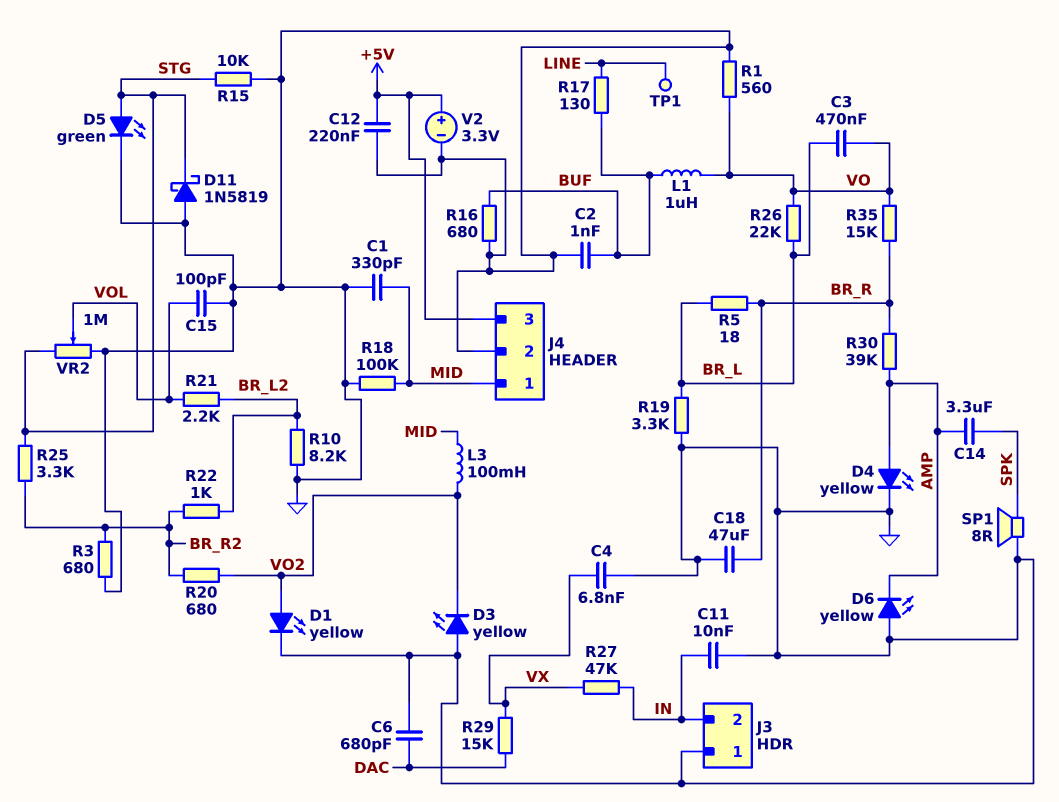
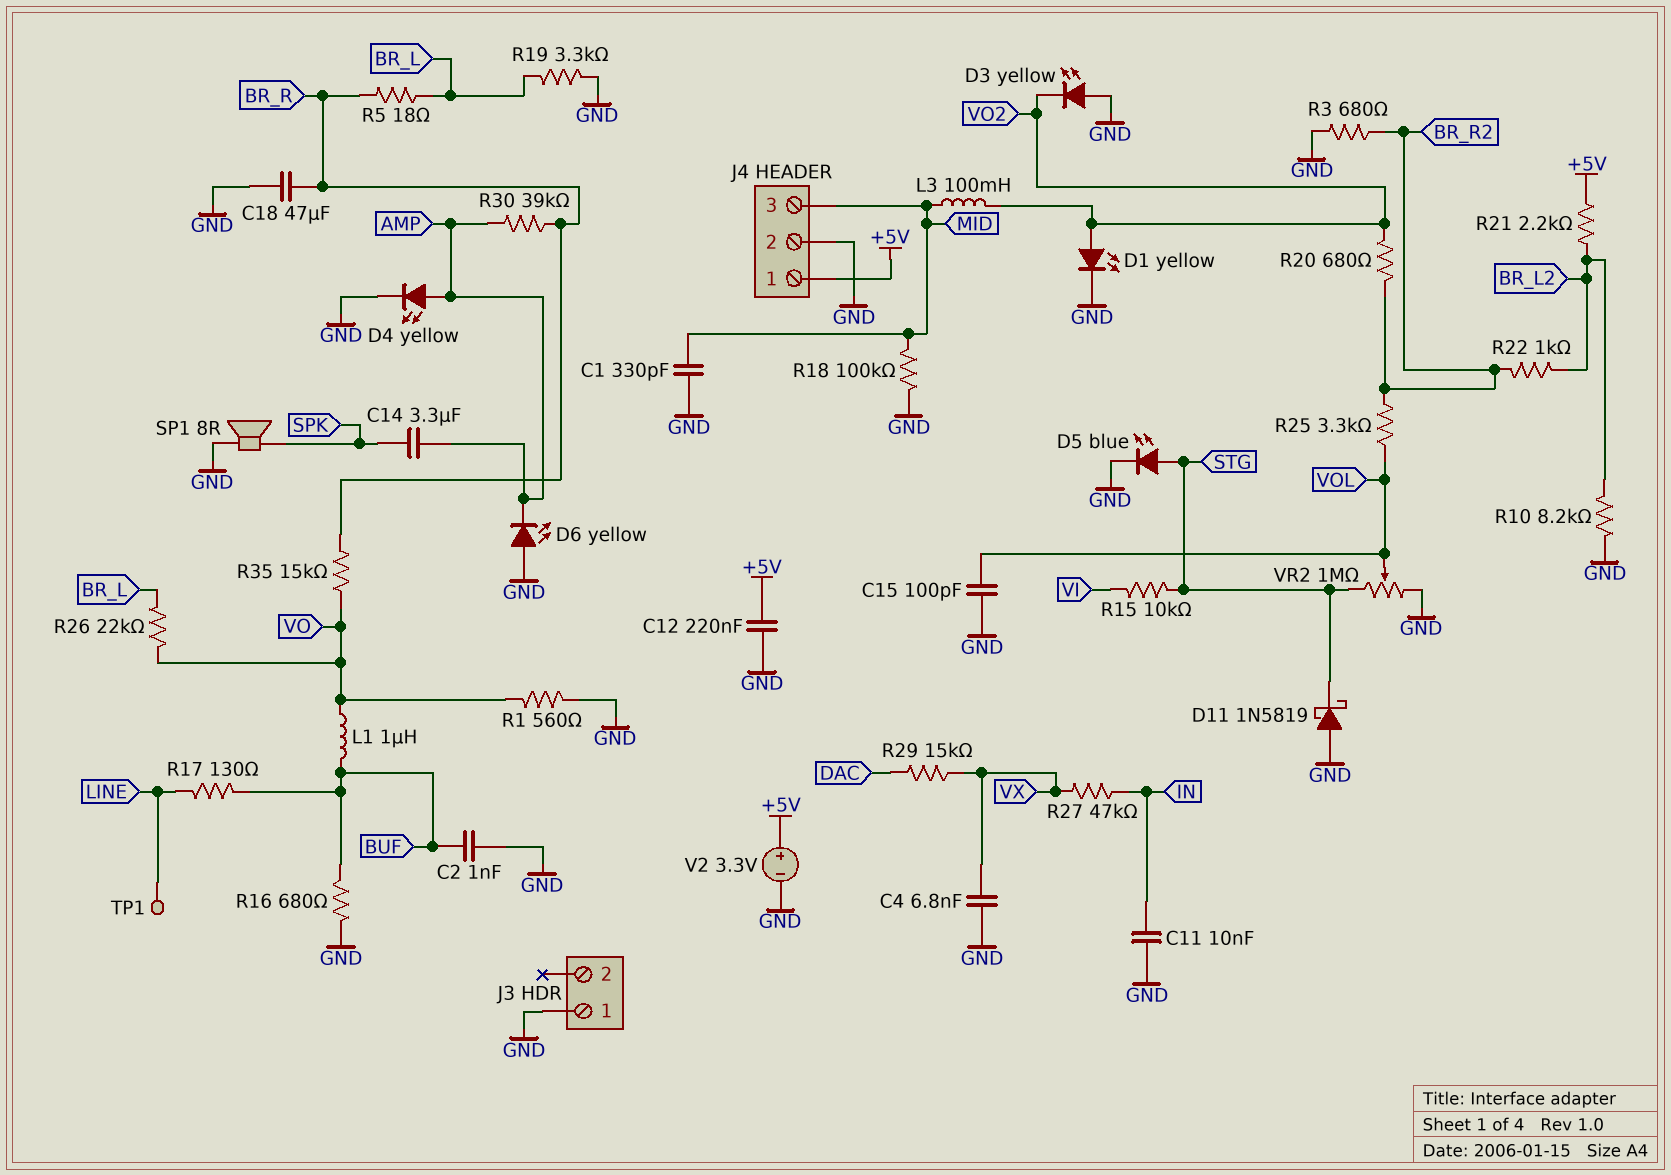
C3: 470nF (BR_L, VO) -> none
C6: 680pF (DAC, GND) -> none
D5: LED green (A STG, K GND) -> LED blue (A STG, K GND)
J3 pin 2: IN -> none
J4 pin 1: MID -> +5V
J4 pin 3: +5V -> MID
R15: 10k (GND, STG) -> 10k (STG, VI)
R21: 2.2k (BR_L2, VOL) -> 2.2k (+5V, BR_L2)
R25: 3.3k (BR_R2, STG) -> 3.3k (BR_R2, VOL)

